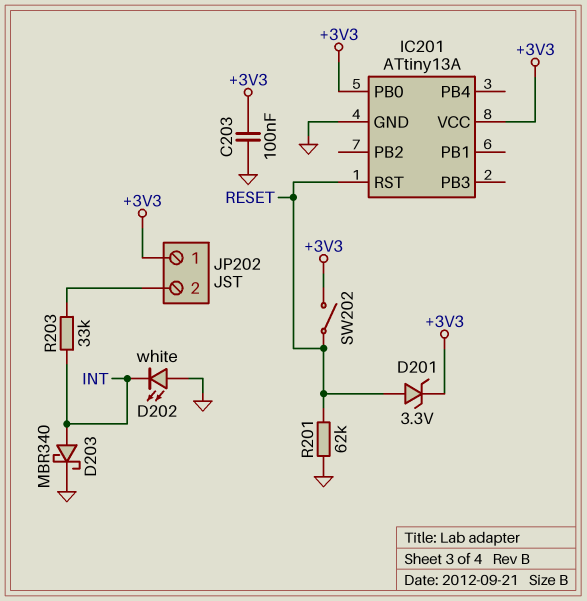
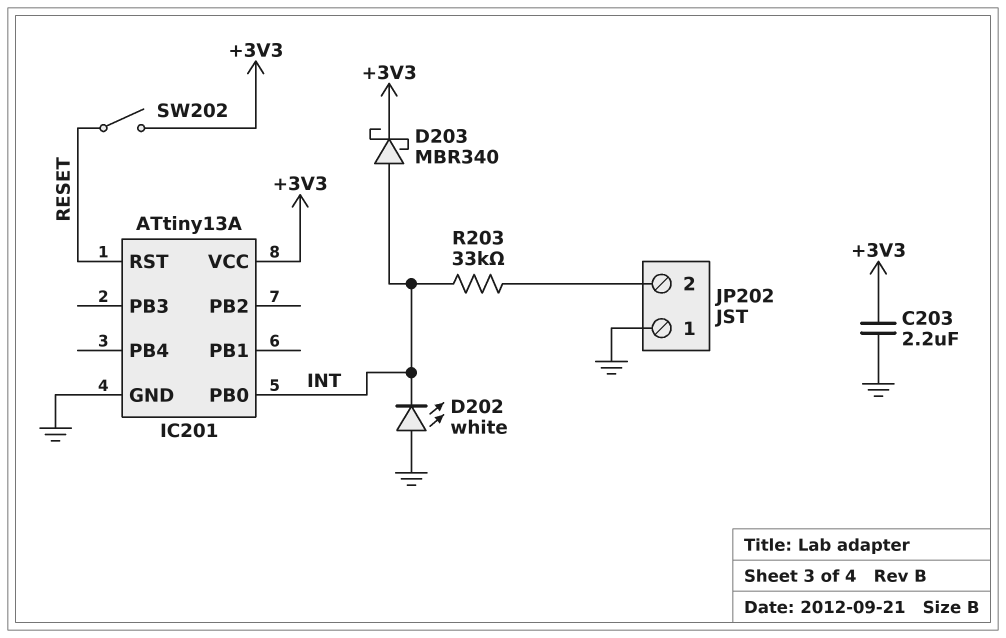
C203: 100nF (+3V3, GND) -> 2.2uF (+3V3, GND)
D201: zener 3.3V (A RESET, K +3V3) -> none
D203: schottky MBR340 (A INT, K GND) -> schottky MBR340 (A INT, K +3V3)
IC201 pin PB0: +3V3 -> INT
JP202 pin 1: +3V3 -> GND
R201: 62k (GND, RESET) -> none

